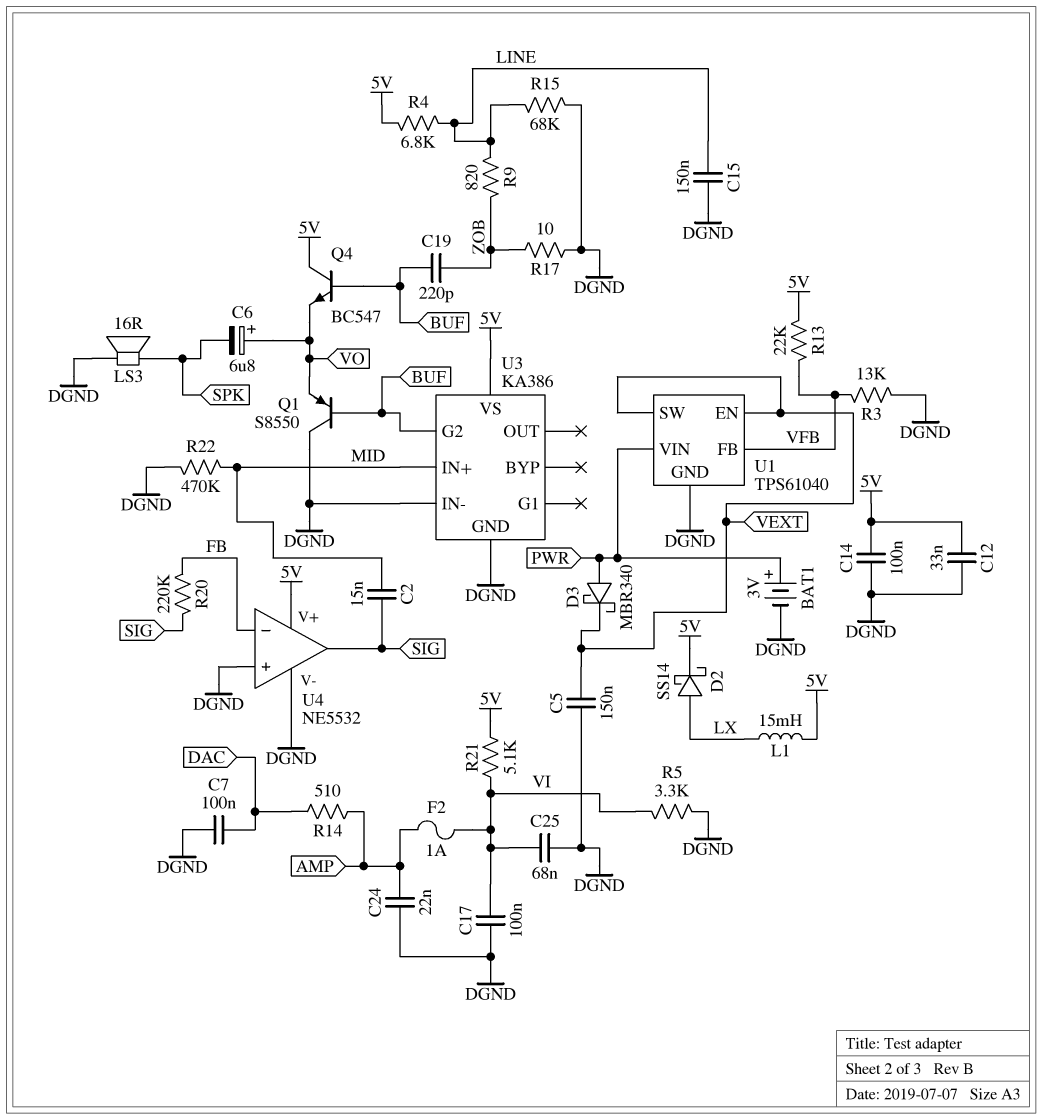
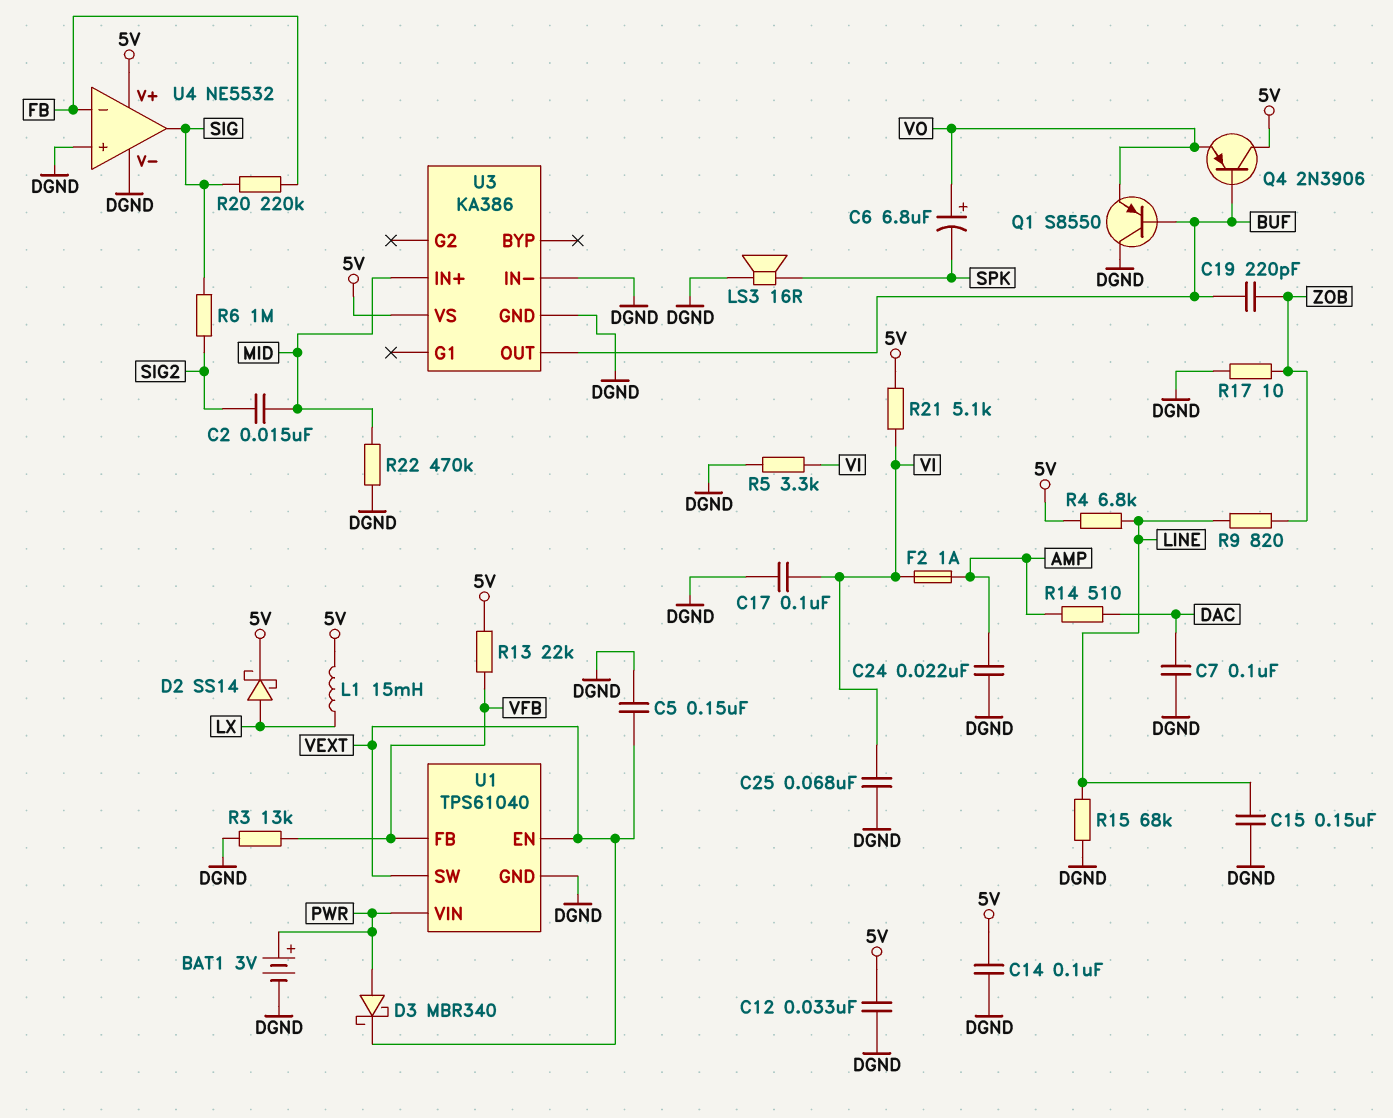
C2: 15nF (MID, SIG) -> 15nF (MID, SIG2)
Q4: NPN BC547 (B BUF, C 5V, E VO) -> PNP 2N3906 (B BUF, C 5V, E VO)
R6: none -> 1M (SIG, SIG2)
U3 pin G2: BUF -> none
U3 pin OUT: none -> BUF

